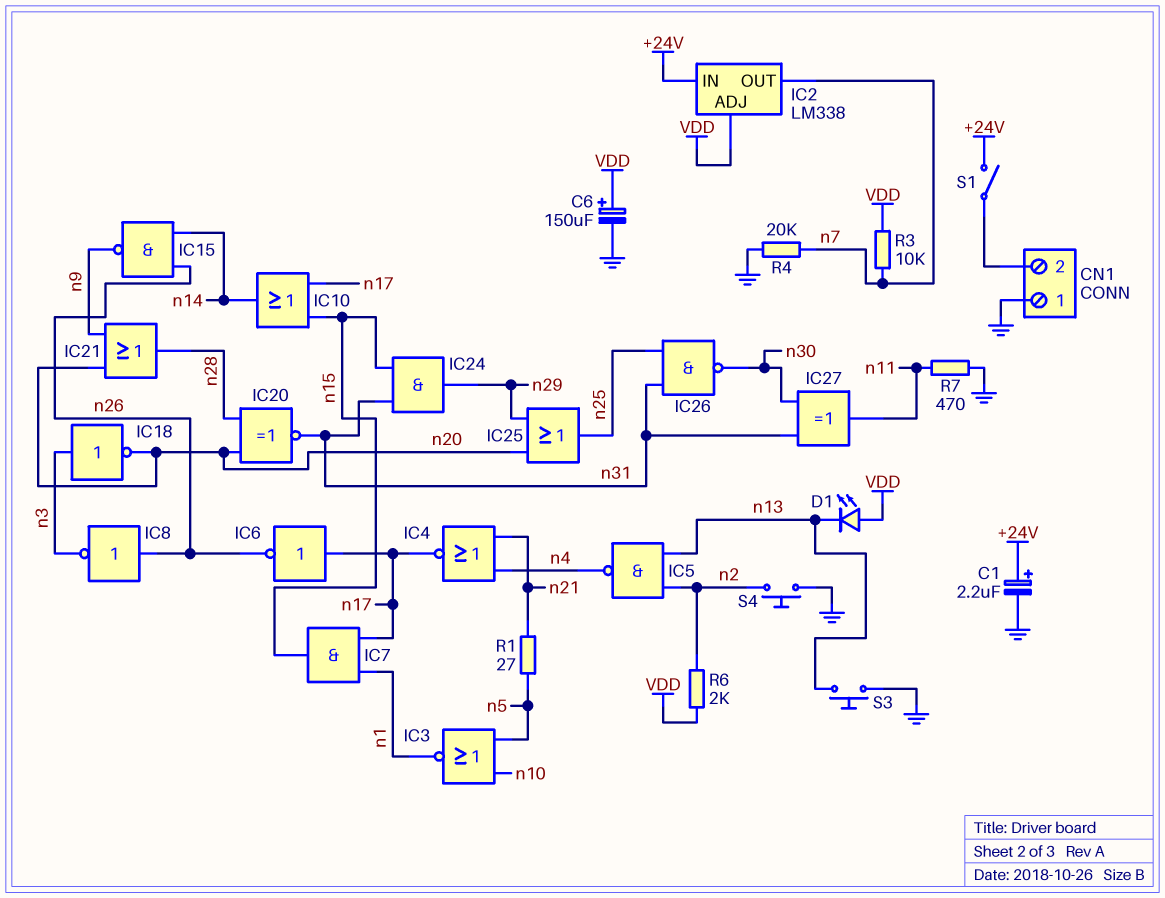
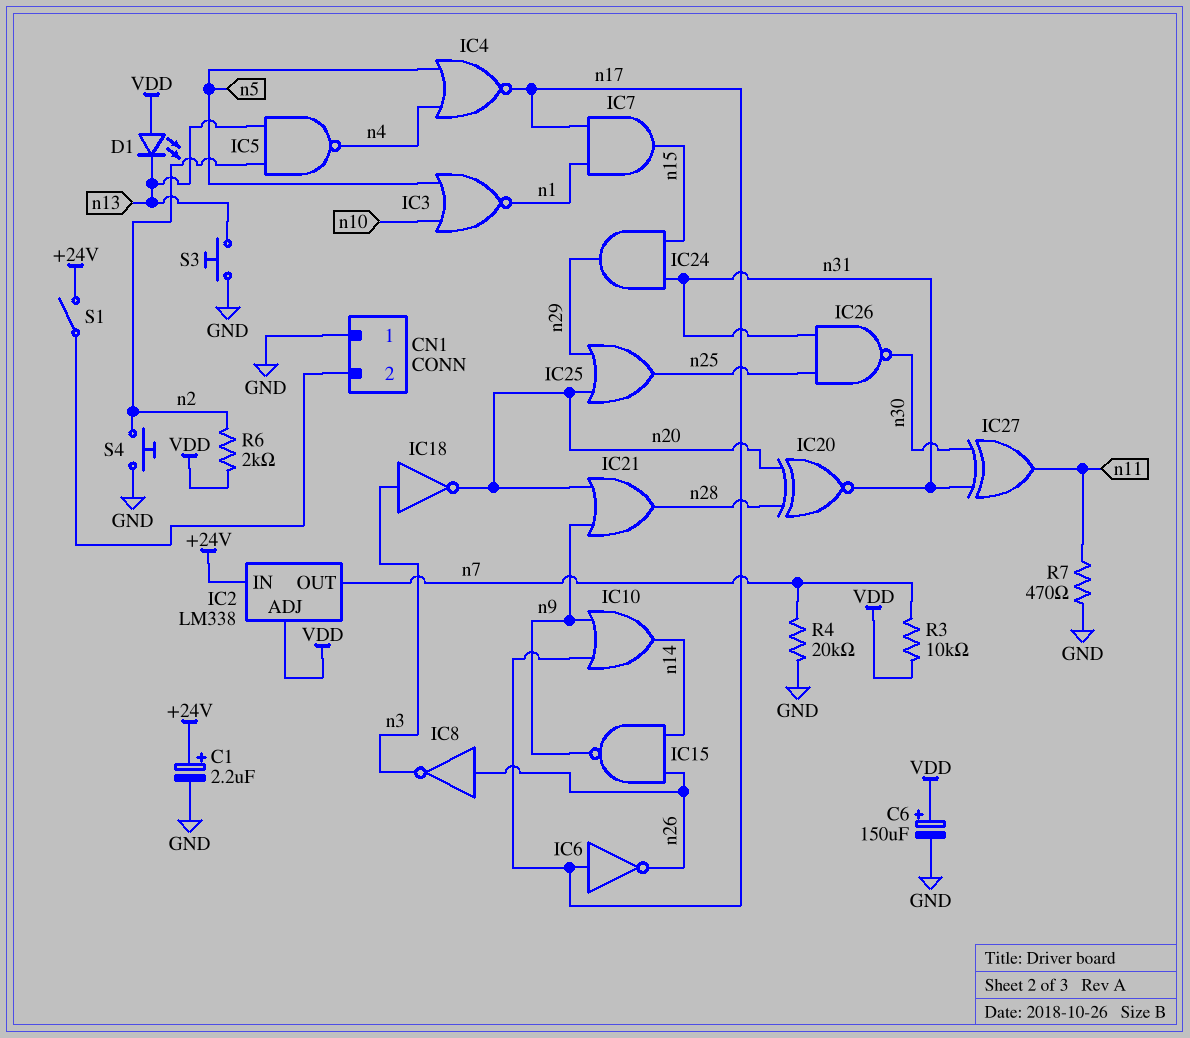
IC4: NOR (in n4, in n21, out n17) -> NOR (in n4, in n5, out n17)
IC10: OR (in n15, in n17, out n14) -> OR (in n9, in n17, out n14)
R1: 27 (n5, n21) -> none

